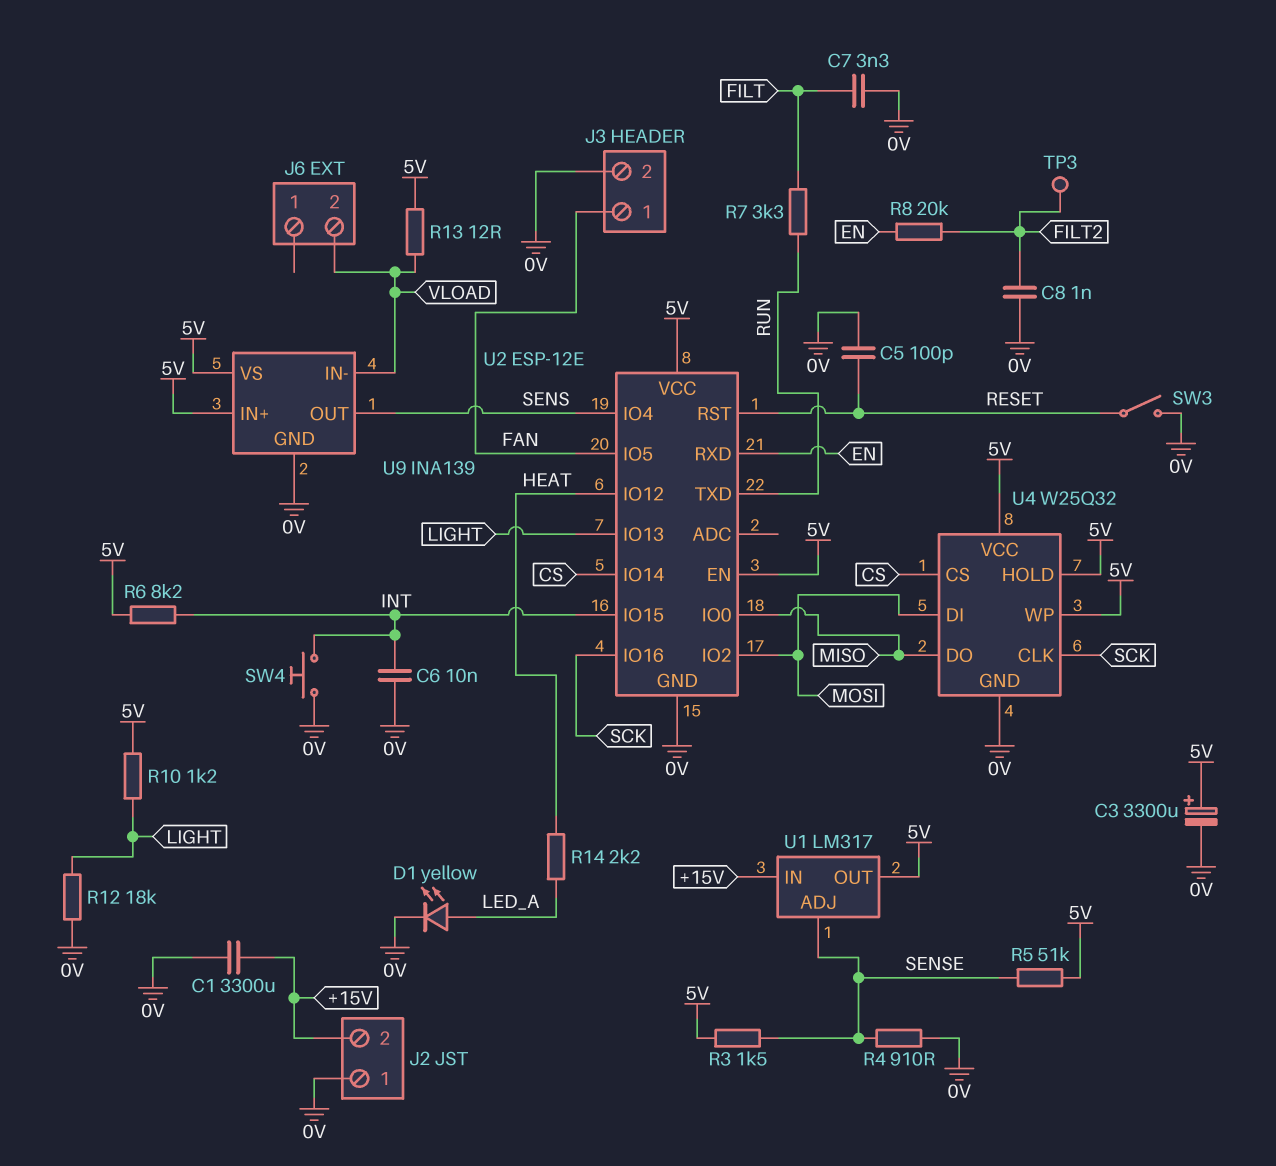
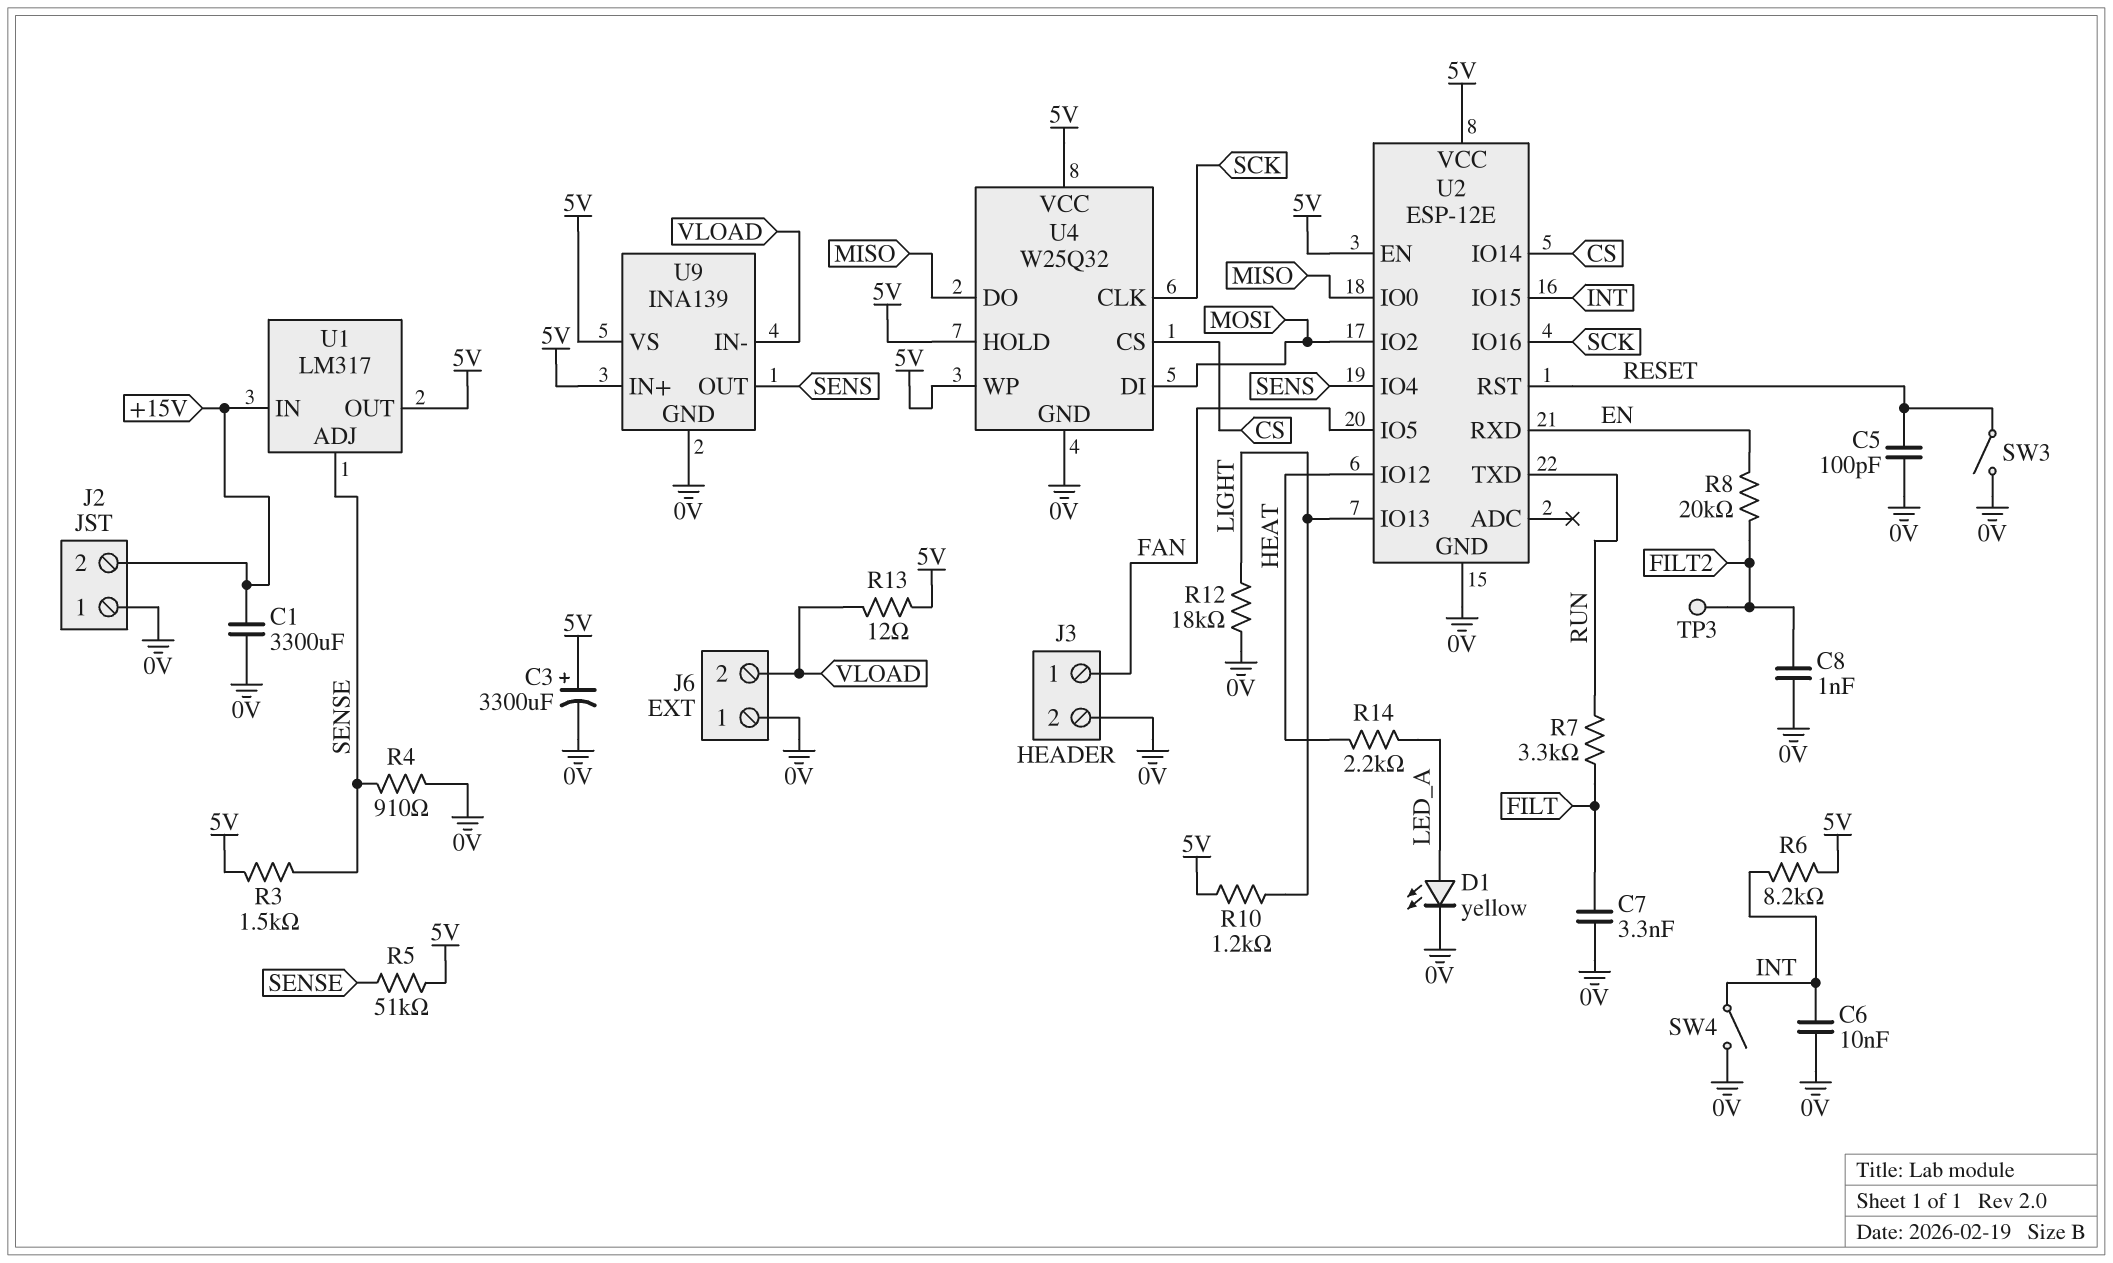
J6 pin 1: none -> 0V
SW4: button (0V, INT) -> switch (0V, INT)

